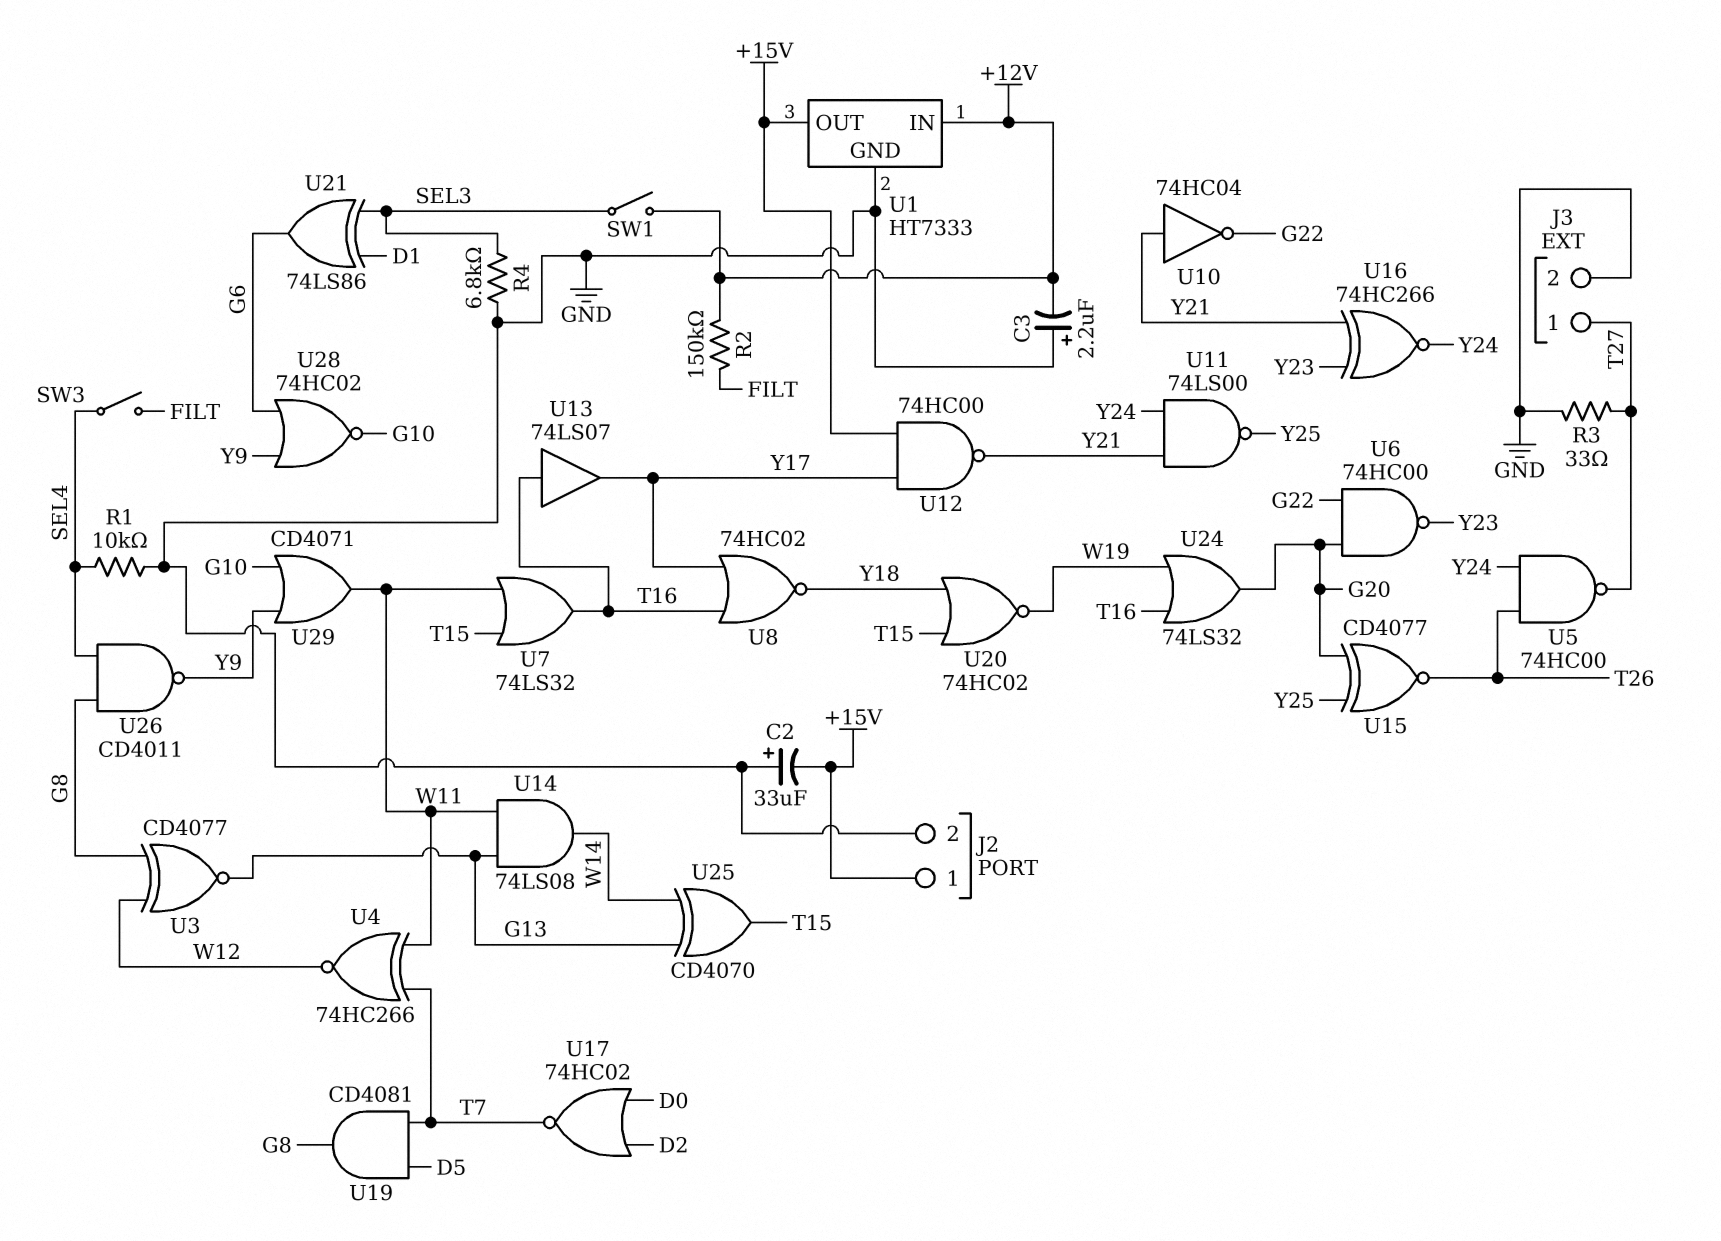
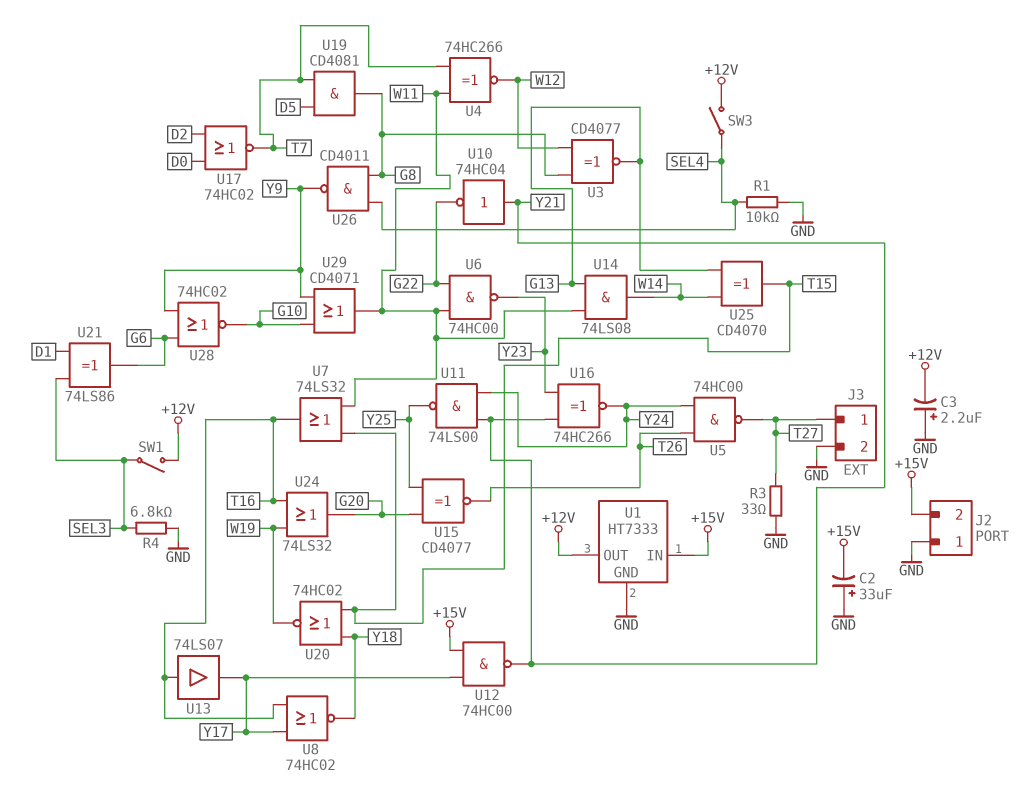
J2 pin 1: +15V -> GND
J2 pin 2: GND -> +15V
R2: 150k (+12V, FILT) -> none
SW3: switch (FILT, SEL4) -> switch (+12V, SEL4)
U1 pin IN: +12V -> +15V
U1 pin OUT: +15V -> +12V
U6: NAND 74HC00 (in G20, in G22, out Y23) -> NAND 74HC00 (in G22, in W11, out Y23)

